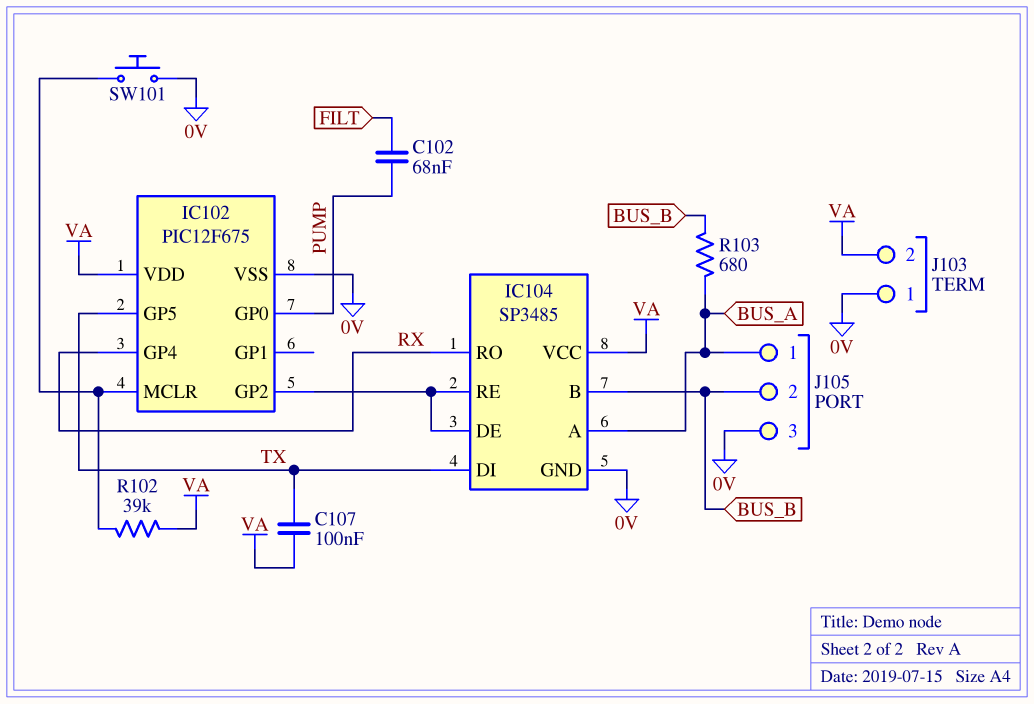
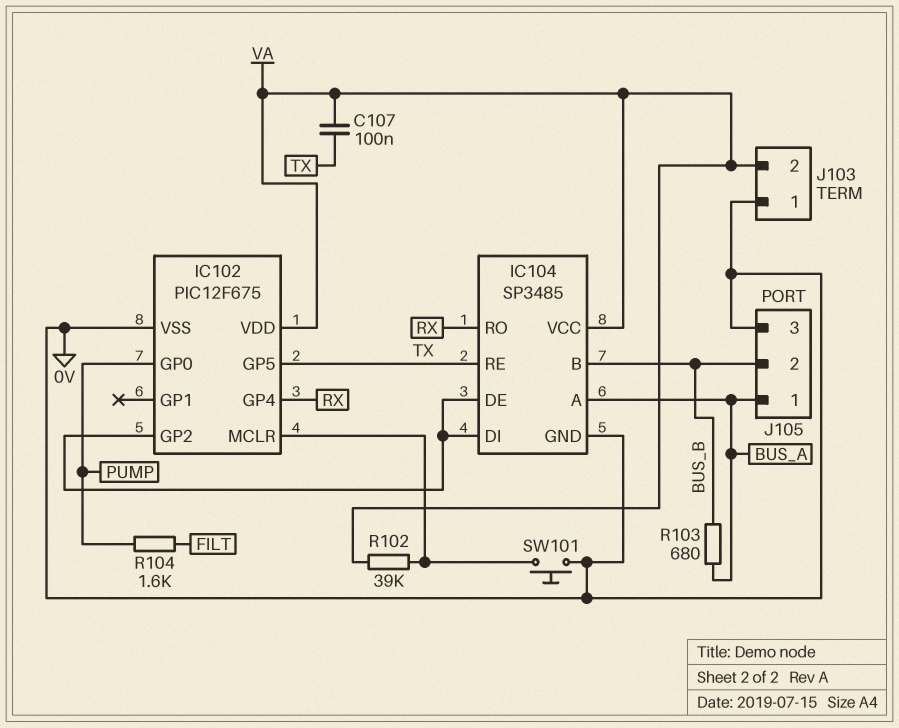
C102: 68nF (FILT, PUMP) -> none
IC104 pin DI: TX -> IC102/GP2
IC104 pin RE: IC102/GP2 -> TX
R104: none -> 1.6k (FILT, PUMP)

